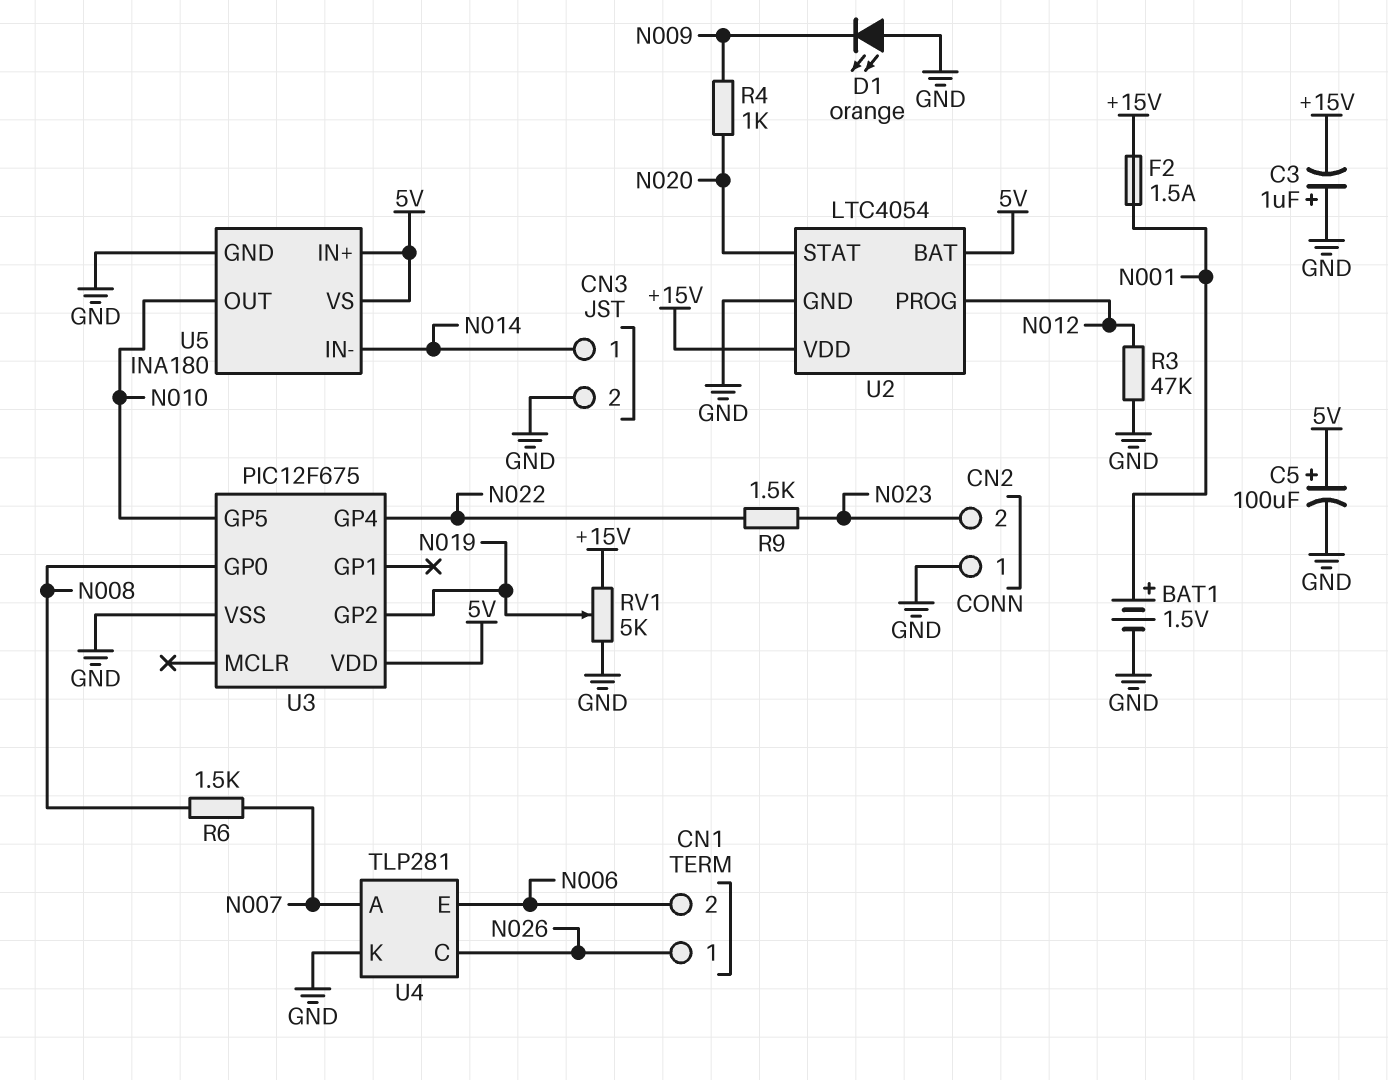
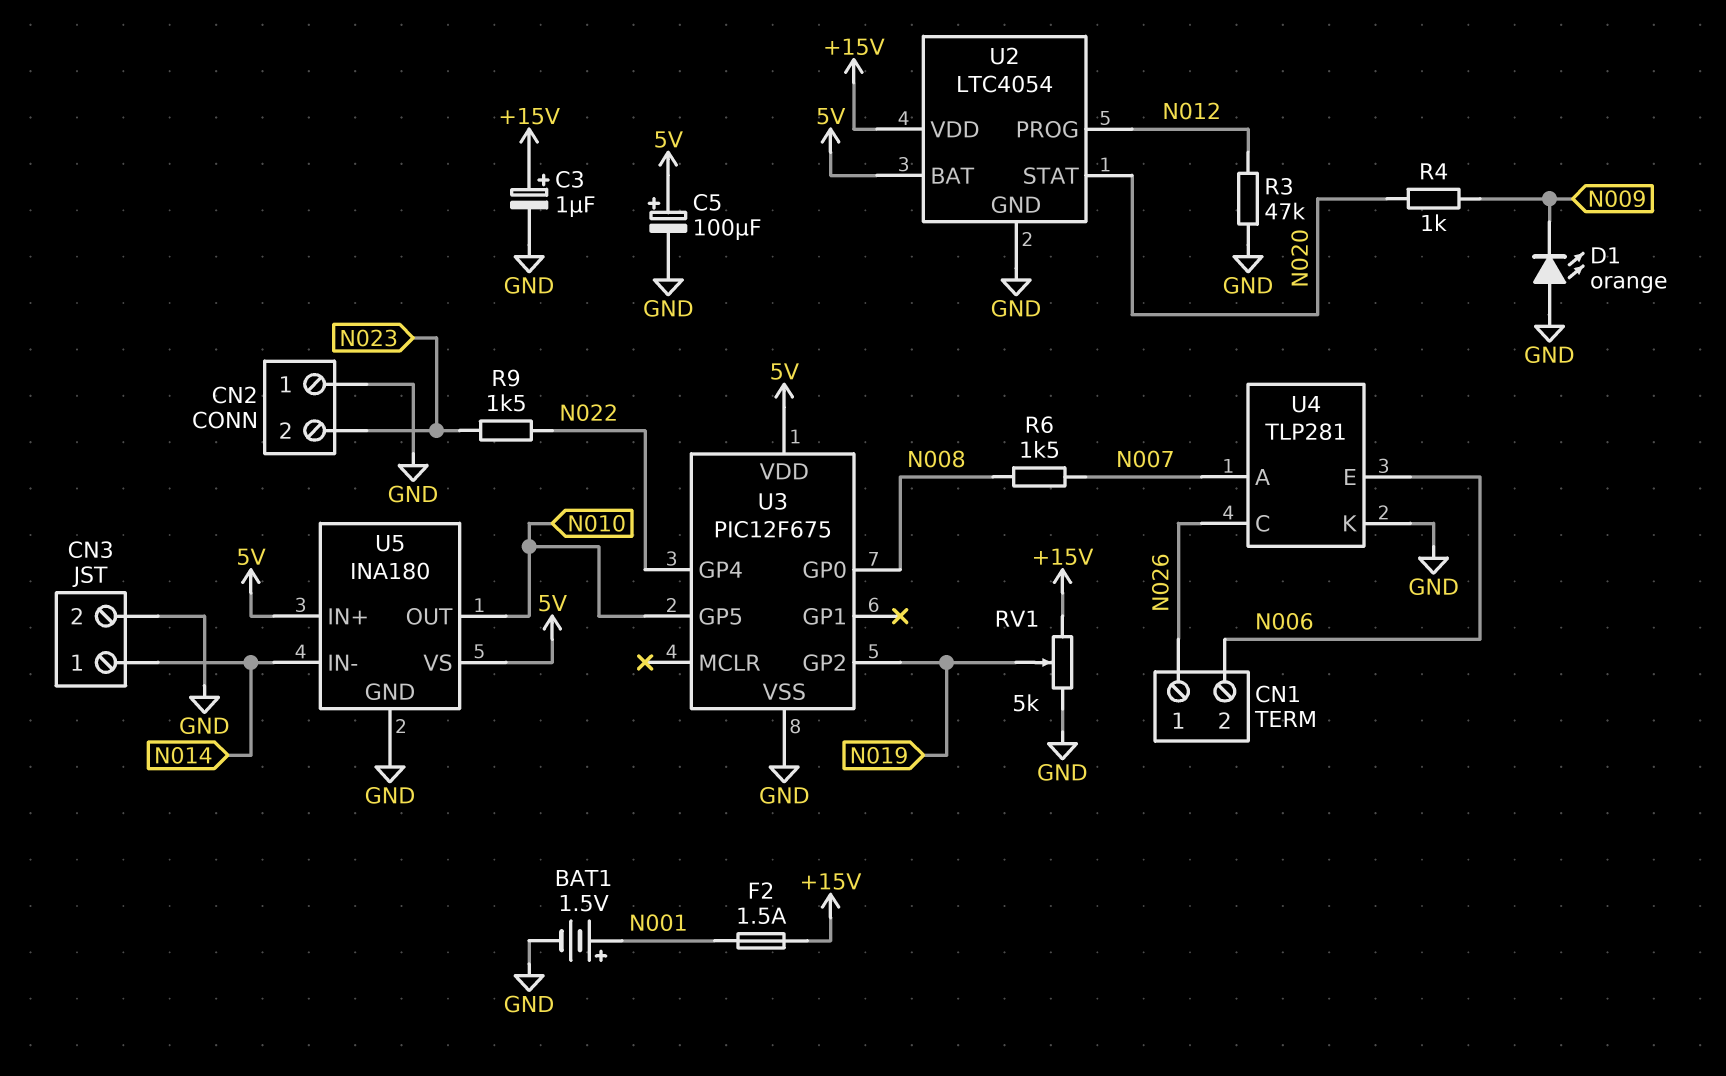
C3: 1uF (plus GND, minus +15V) -> 1uF (plus +15V, minus GND)

